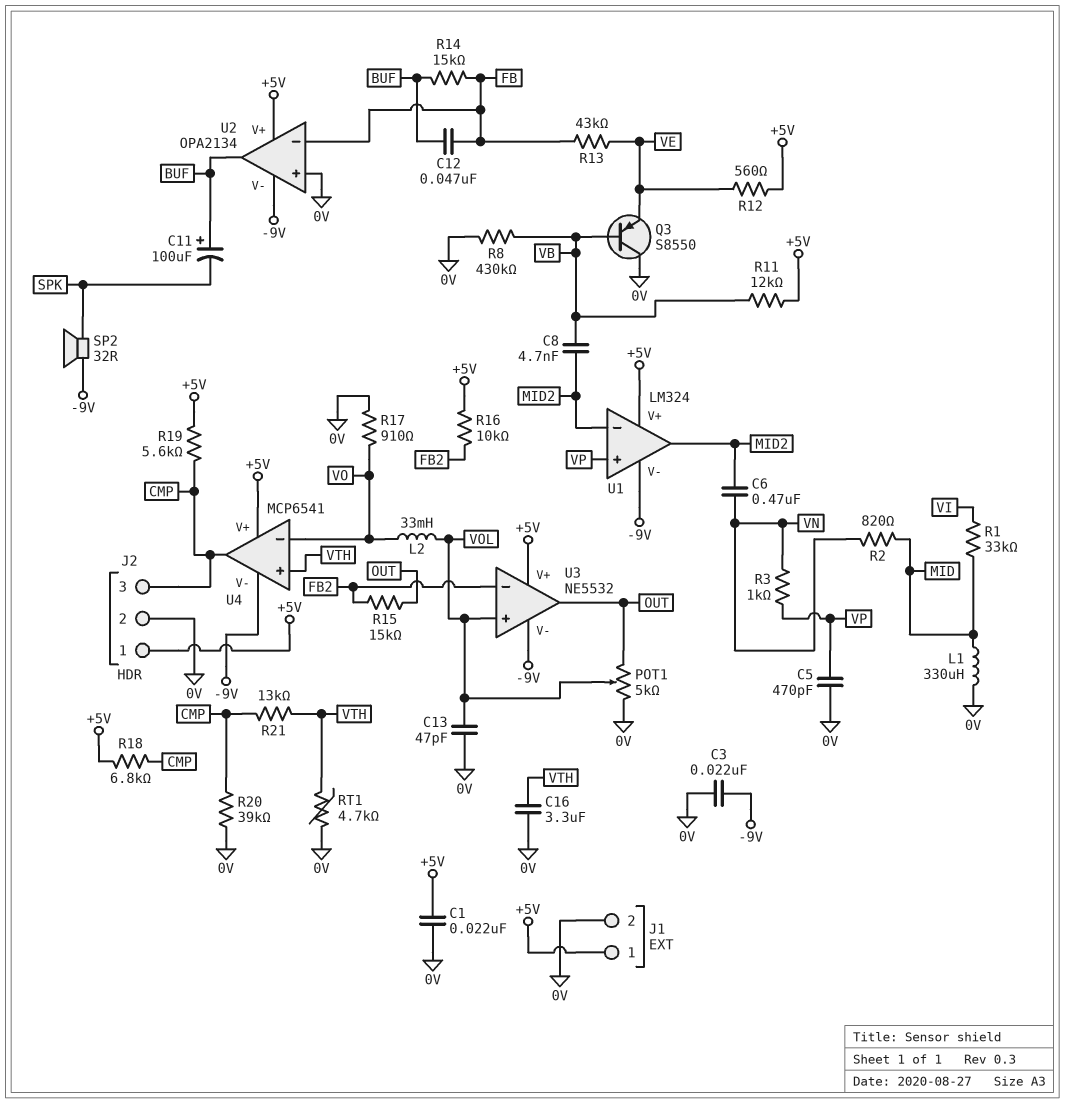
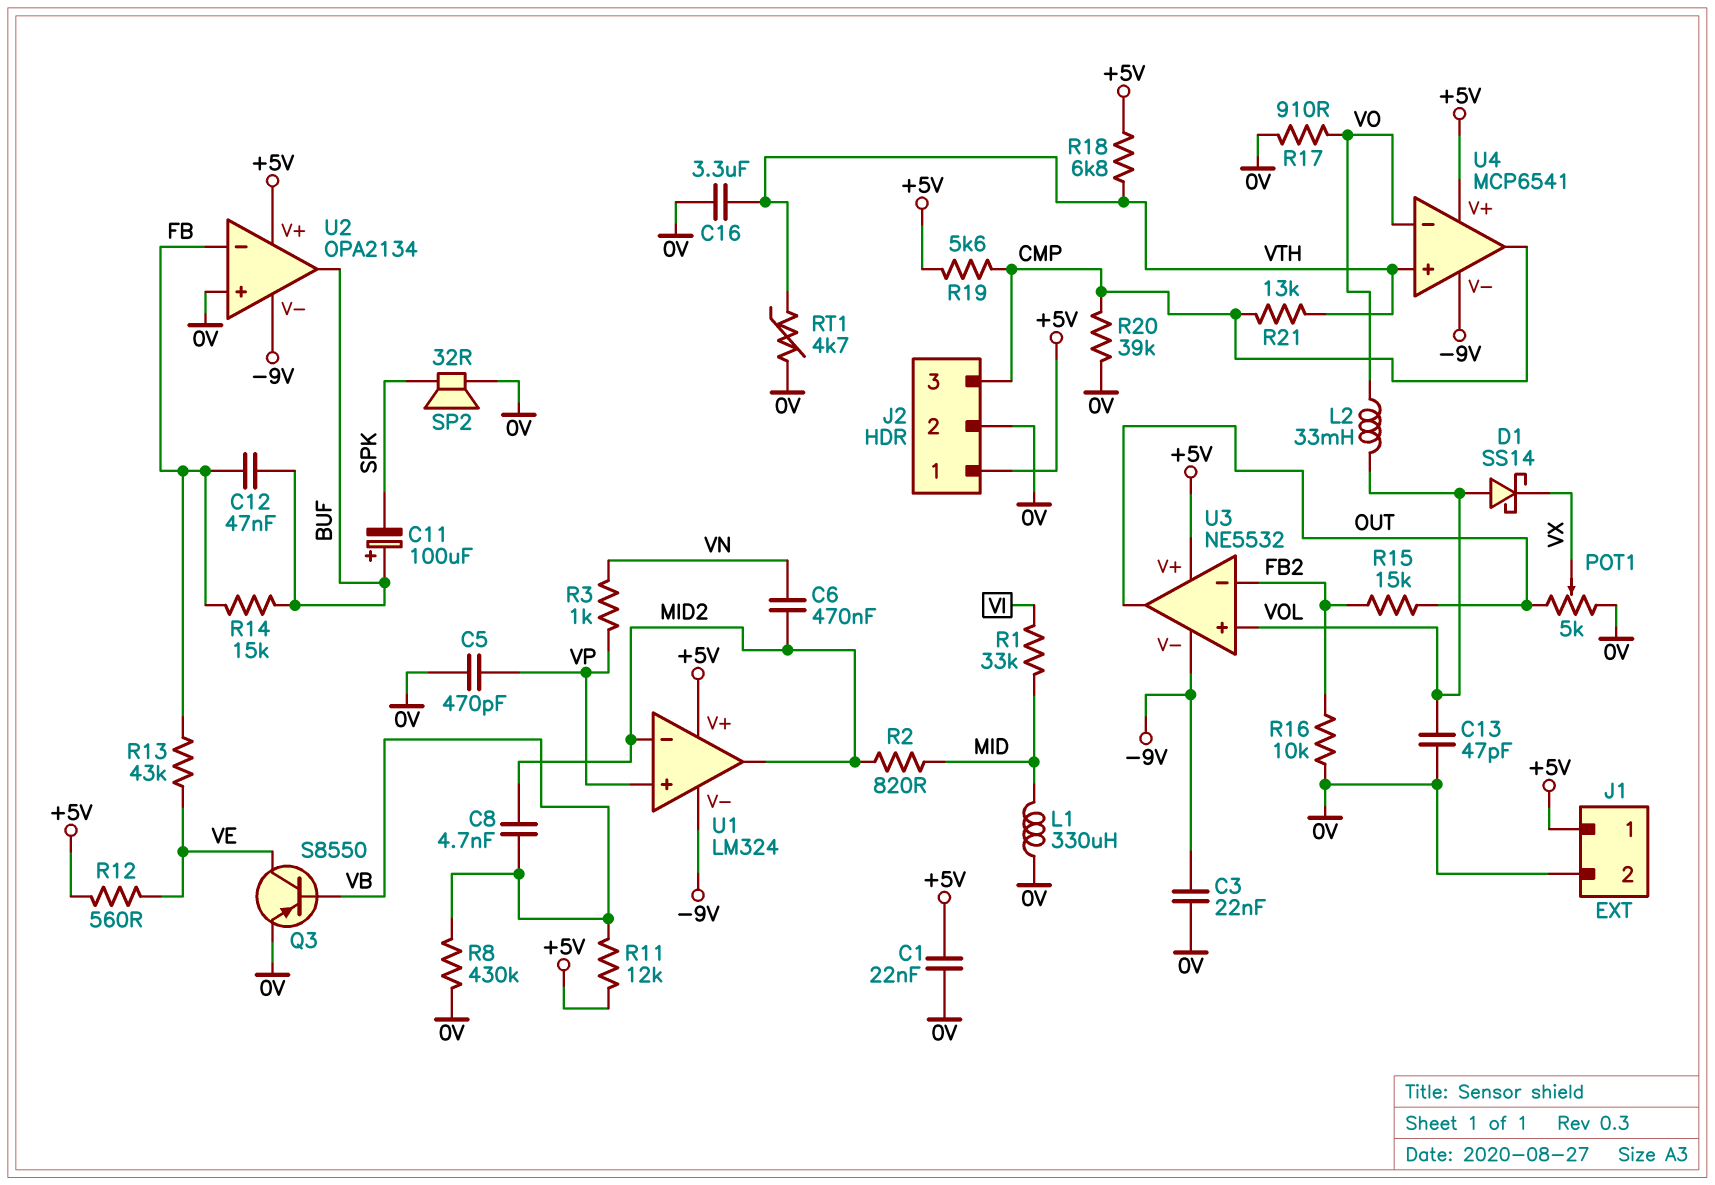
D1: none -> schottky SS14 (A VOL, K VX)
POT1: 5k (0V, OUT, wiper VOL) -> 5k (0V, OUT, wiper VX)
Q3: PNP S8550 (B VB, C 0V, E VE) -> PNP S8550 (B VB, C VE, E 0V)
R2: 820 (MID, VN) -> 820 (MID, MID2)
R16: 10k (+5V, FB2) -> 10k (0V, FB2)
R18: 6.8k (+5V, CMP) -> 6.8k (+5V, VTH)
SP2: speaker 32R (-9V, SPK) -> speaker 32R (0V, SPK)

